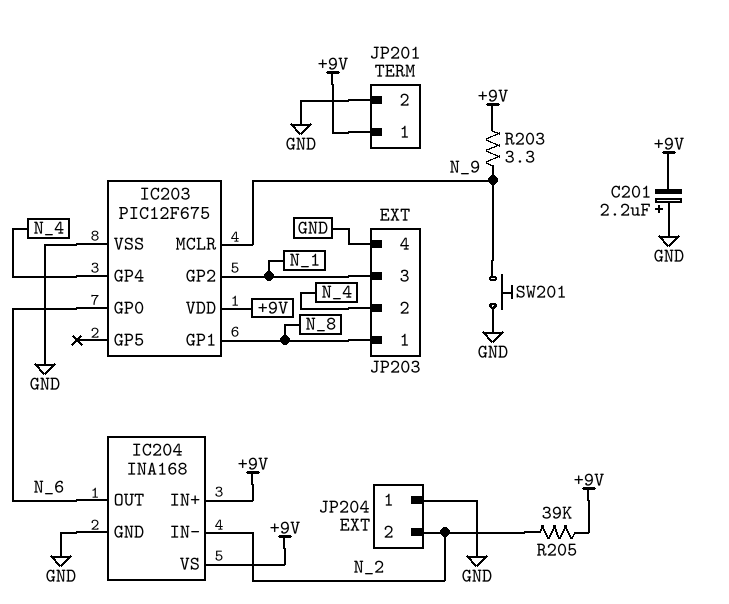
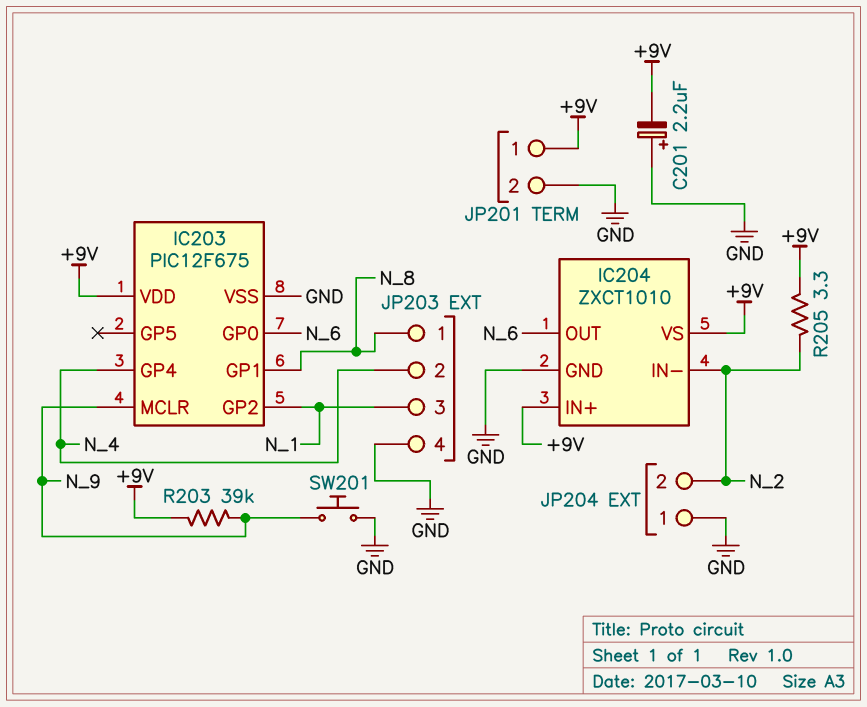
IC204: INA168 -> ZXCT1010
R203: 3.3 (+9V, N_9) -> 39k (+9V, N_9)
R205: 39k (+9V, N_2) -> 3.3 (+9V, N_2)

